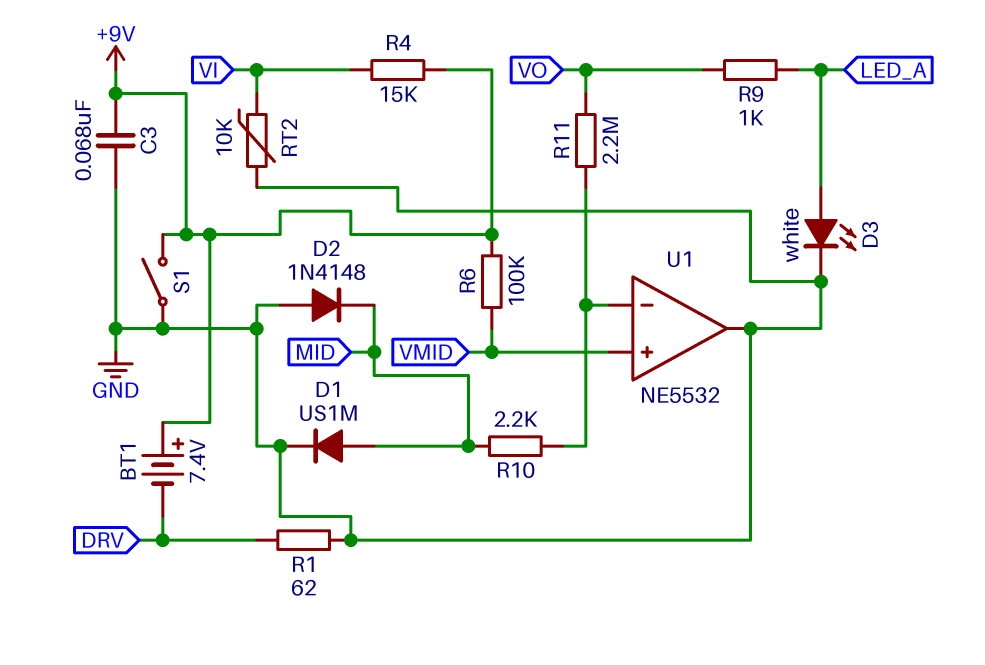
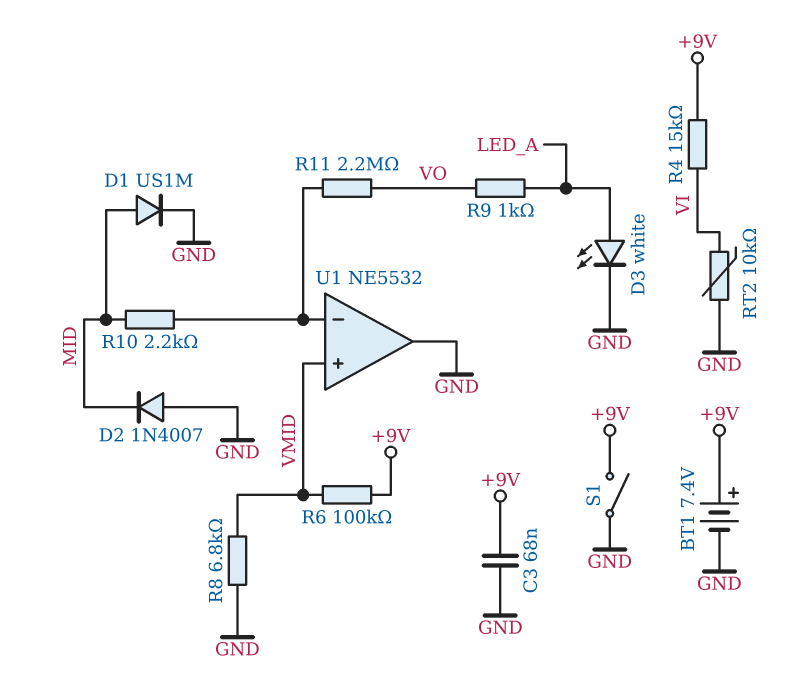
BT1: 7.4V (plus +9V, minus DRV) -> 7.4V (plus +9V, minus GND)
D2: diode 1N4148 (A GND, K MID) -> diode 1N4007 (A GND, K MID)
R1: 62 (DRV, GND) -> none
R8: none -> 6.8k (GND, VMID)

